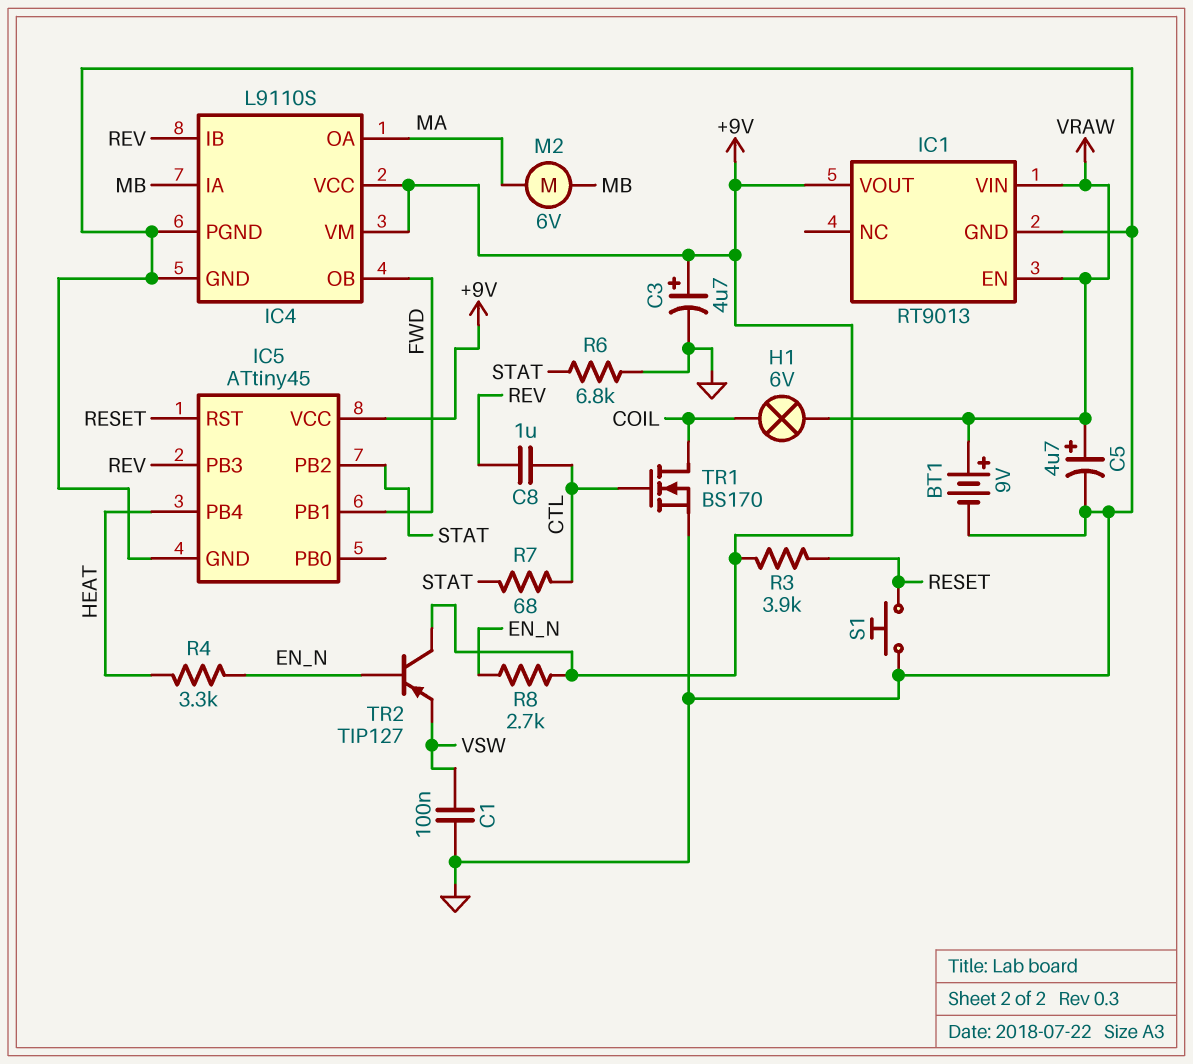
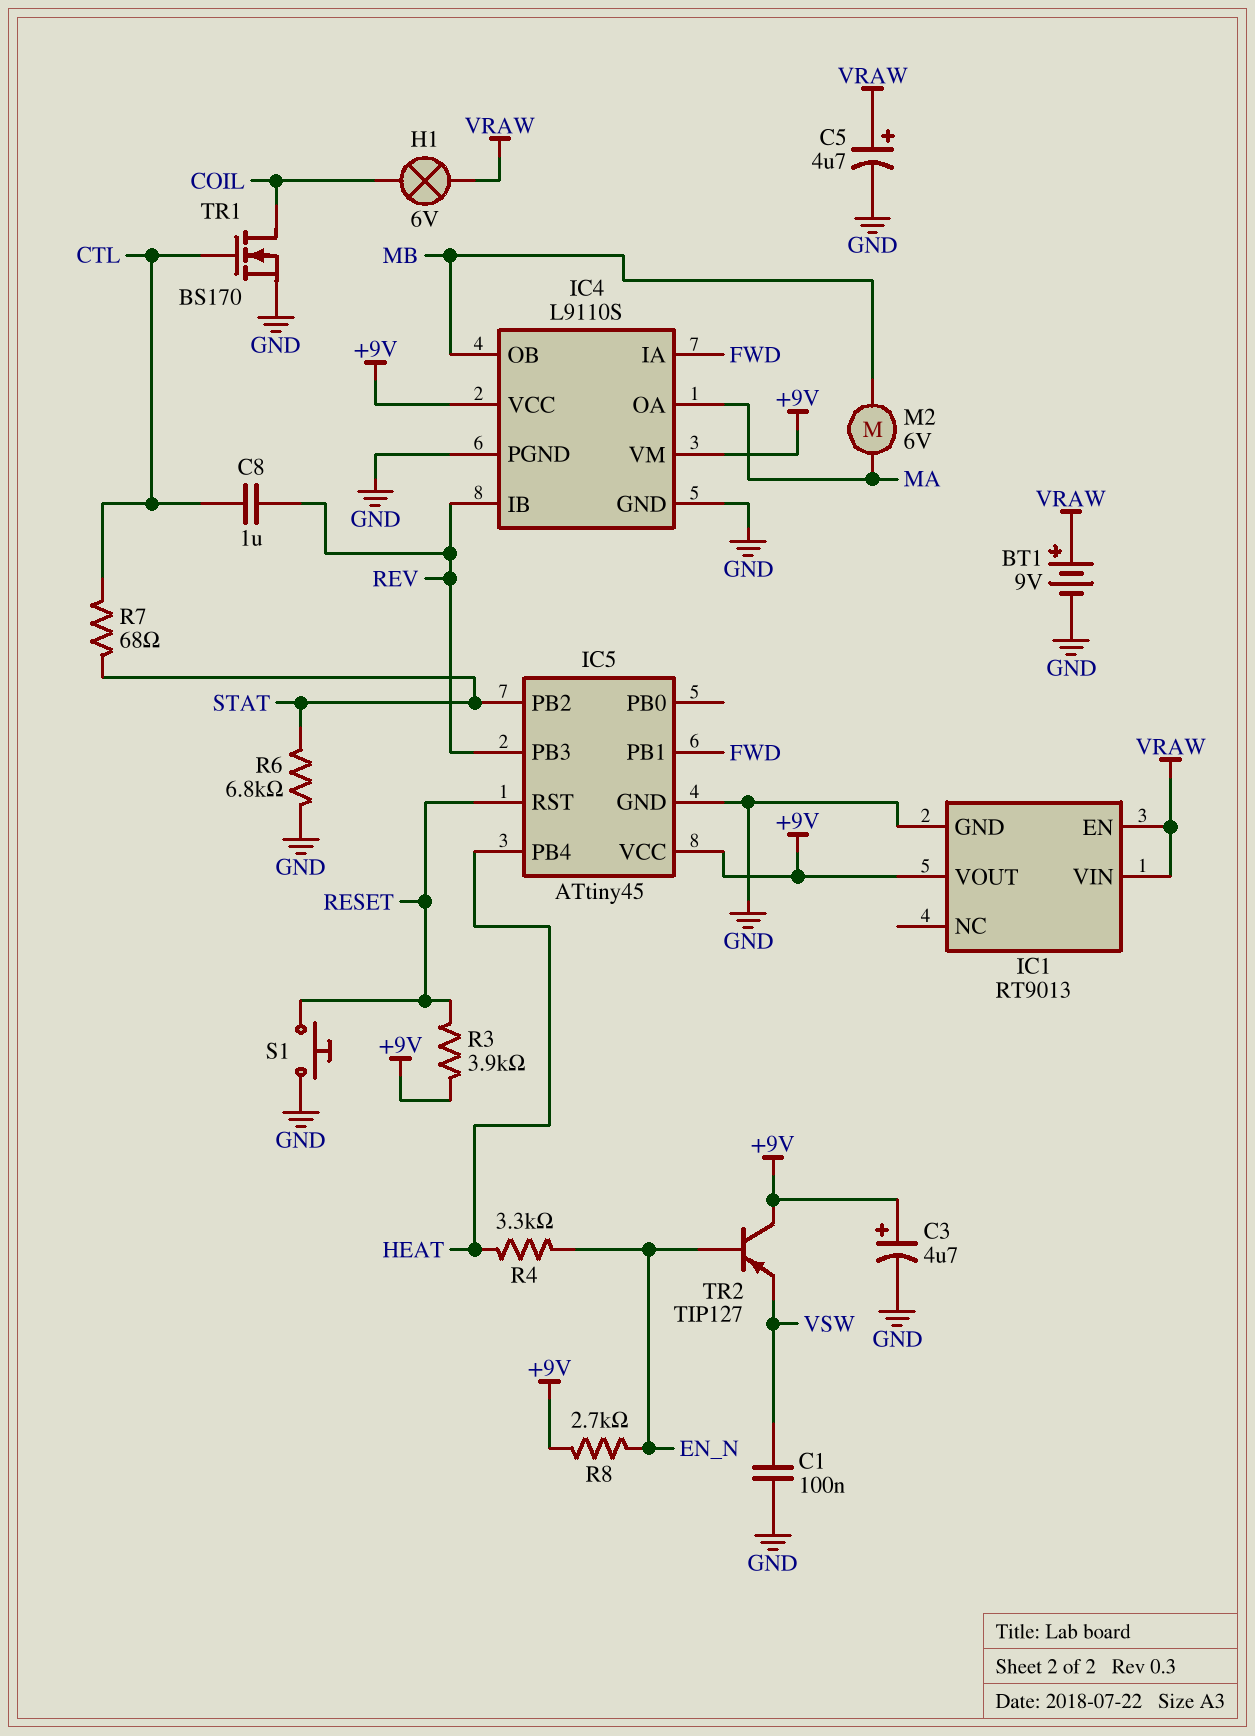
IC4 pin IA: MB -> FWD
IC4 pin OB: FWD -> MB

